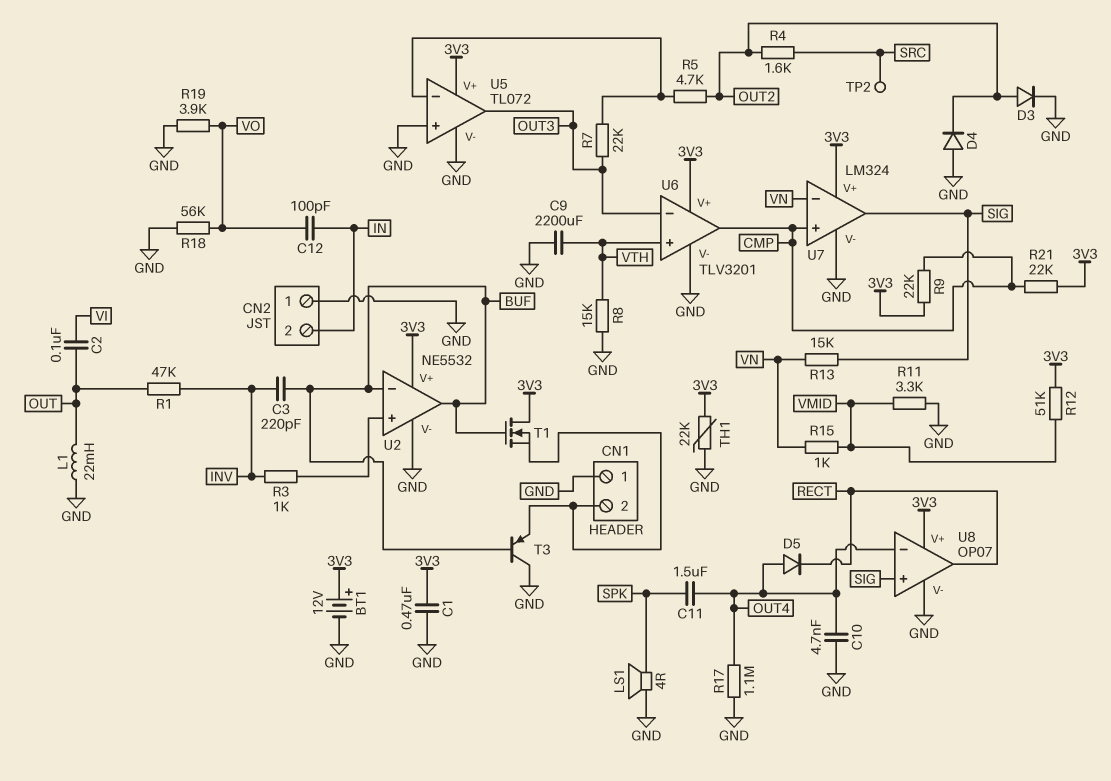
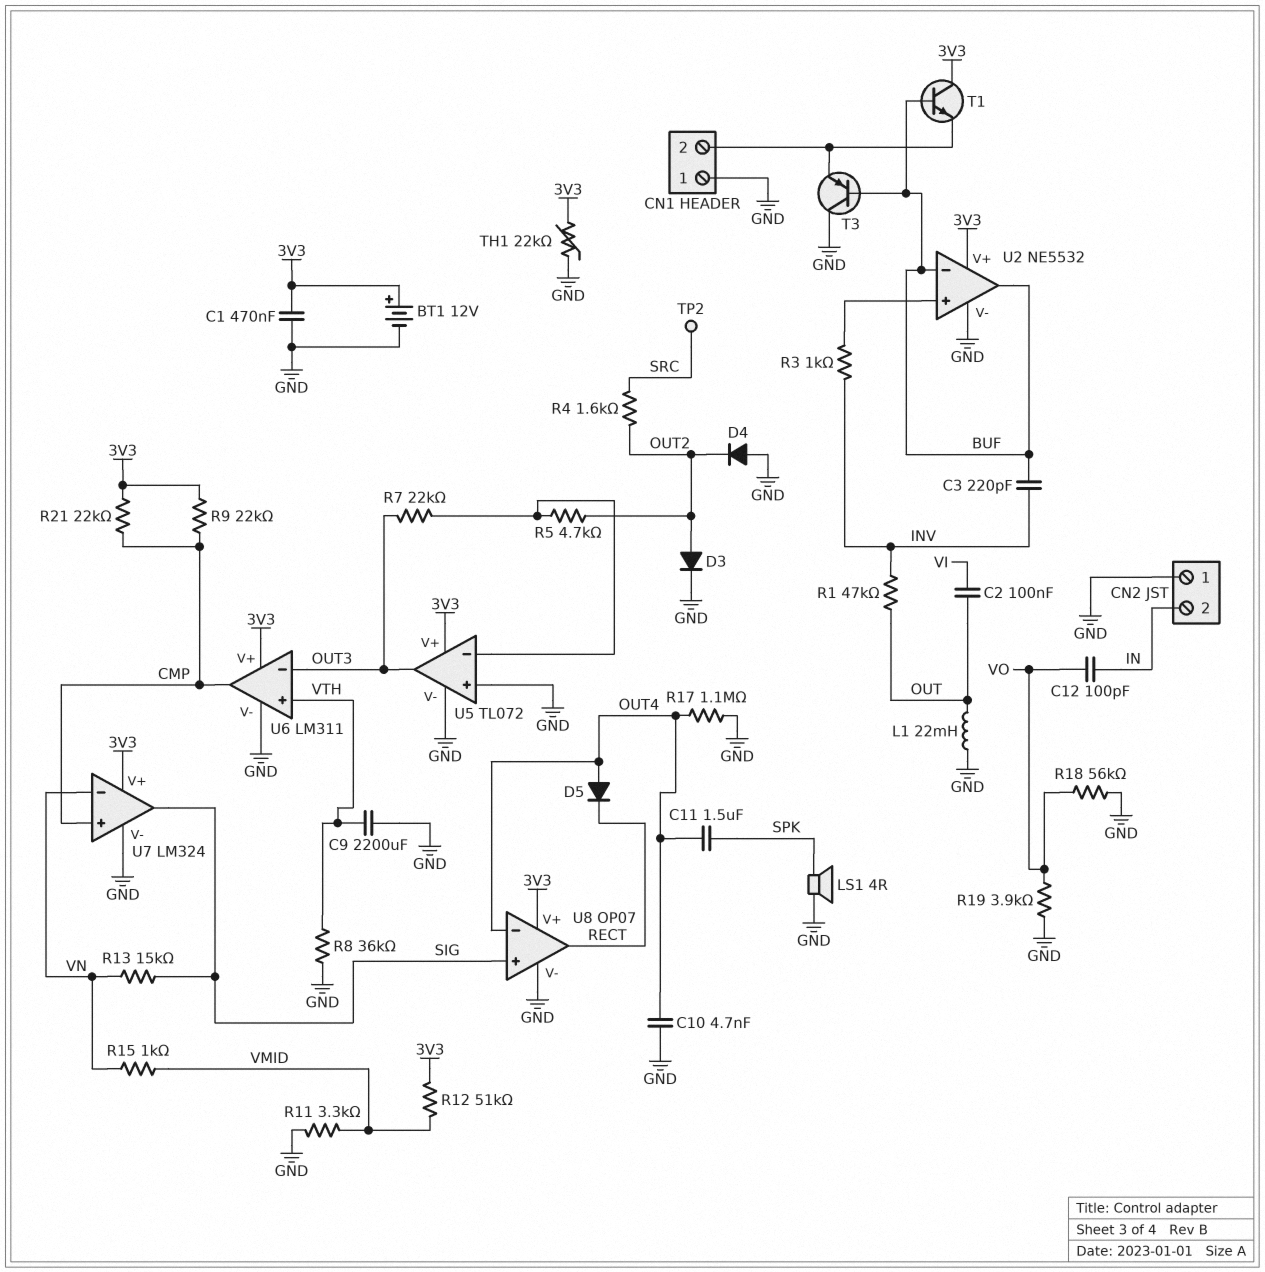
R8: 15k (GND, VTH) -> 36k (GND, VTH)
T1: NMOS (G BUF, D 3V3, S CN1/2) -> NPN (B BUF, C 3V3, E CN1/2)
U6: TLV3201 -> LM311

